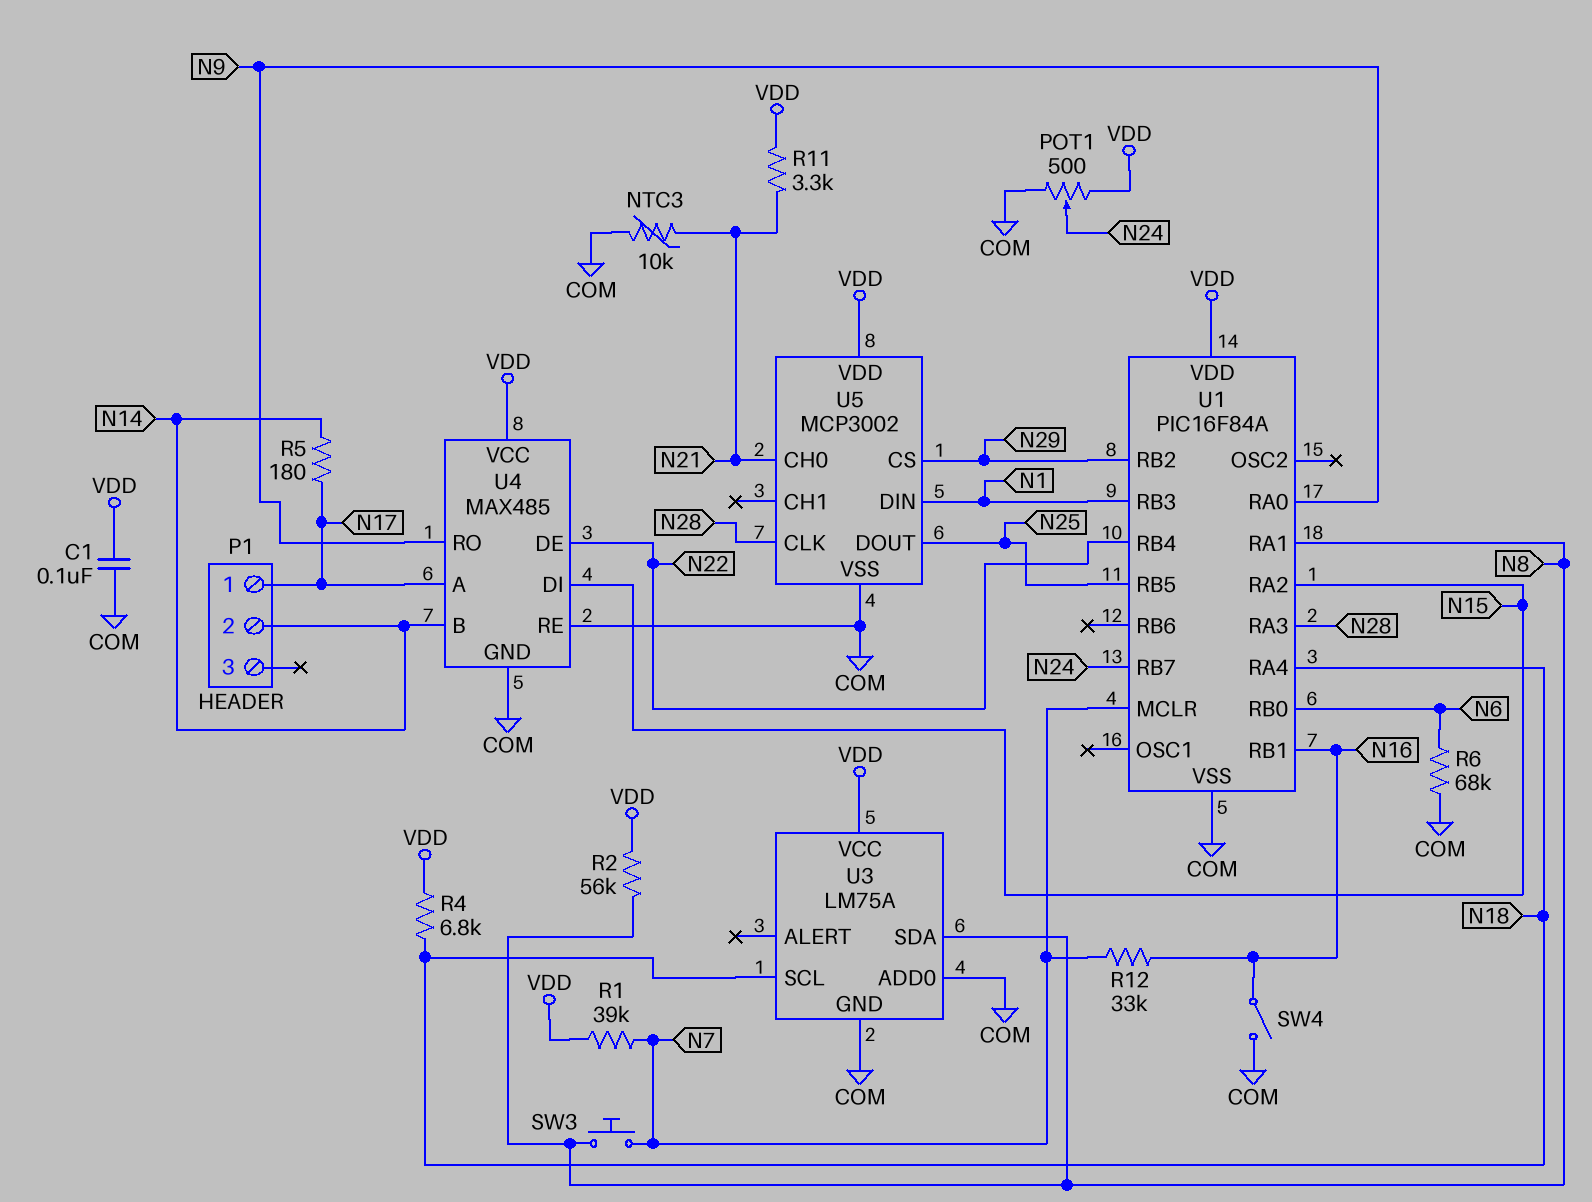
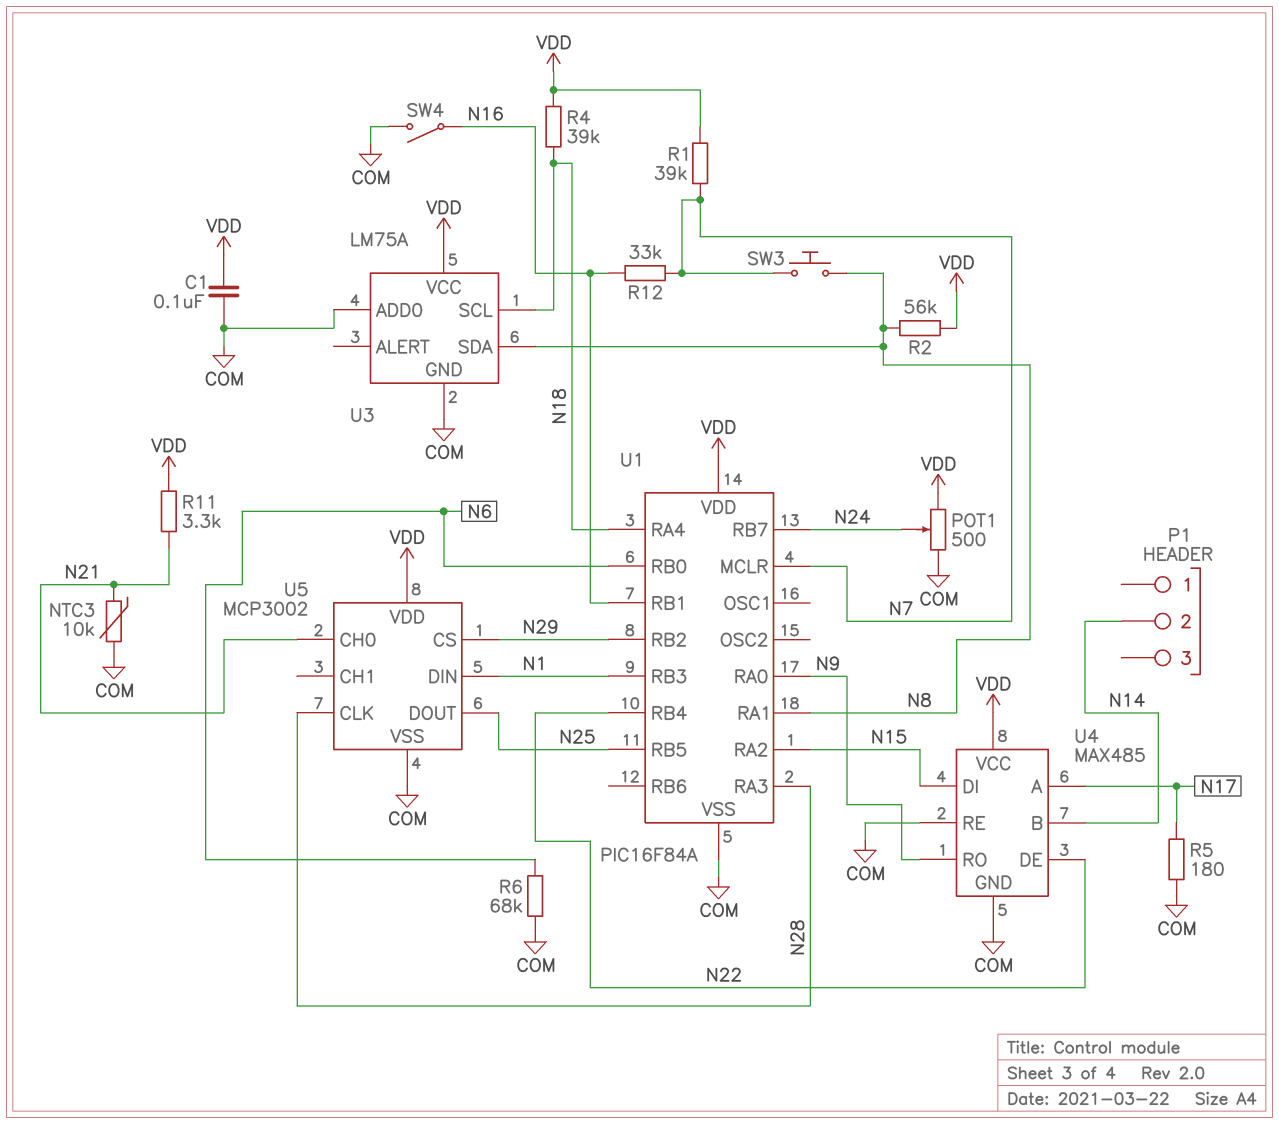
P1 pin 1: N17 -> none
R4: 6.8k (N18, VDD) -> 39k (N18, VDD)
R5: 180 (N14, N17) -> 180 (COM, N17)

